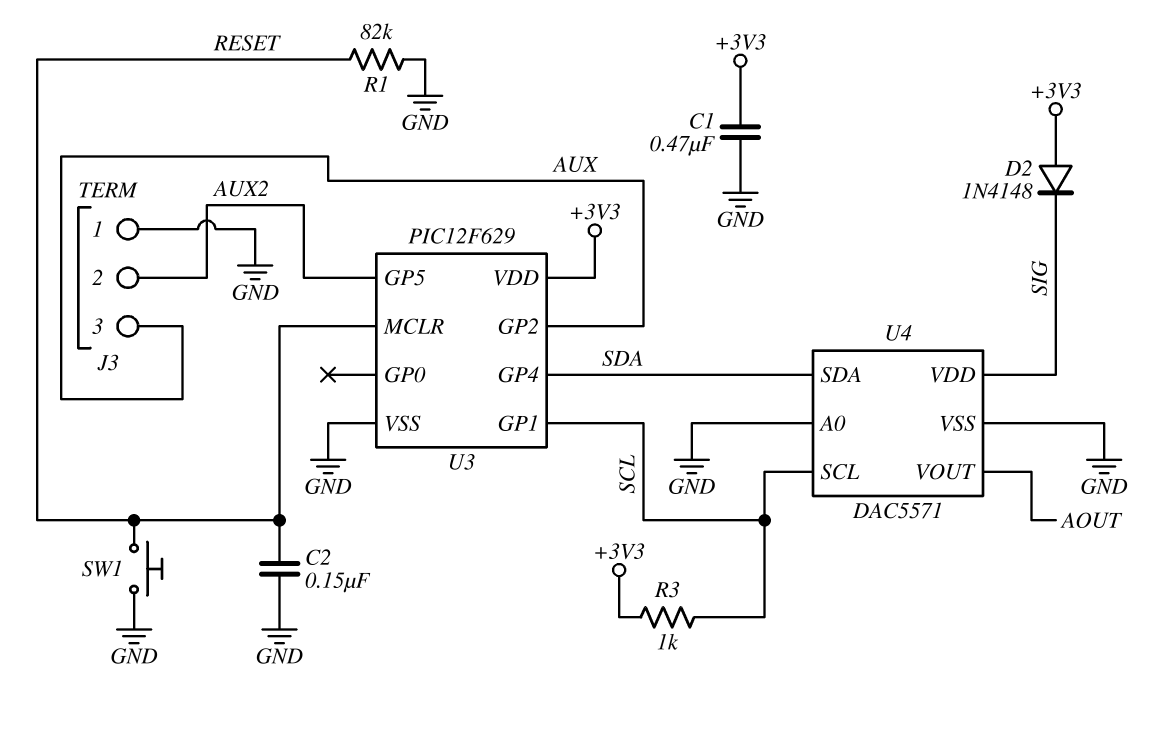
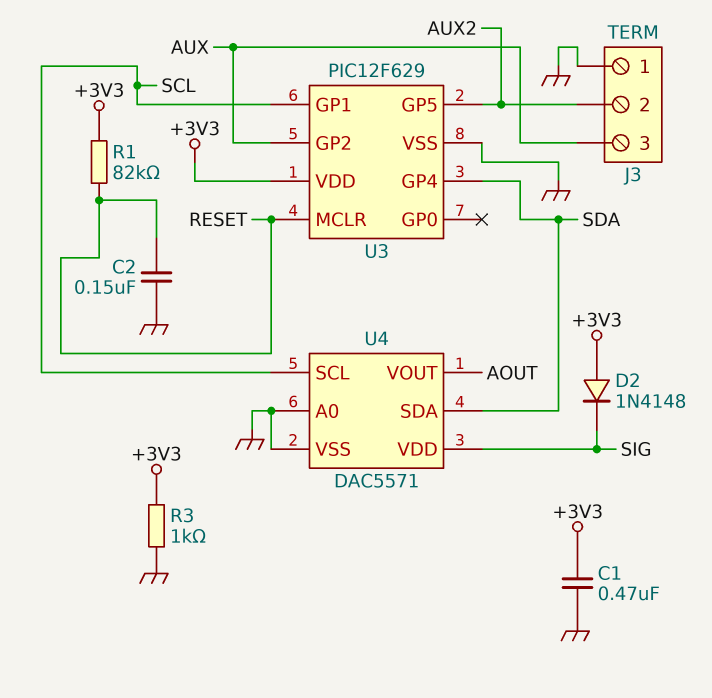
R1: 82k (GND, RESET) -> 82k (+3V3, RESET)
R3: 1k (+3V3, SCL) -> 1k (+3V3, GND)
SW1: button (GND, RESET) -> none

